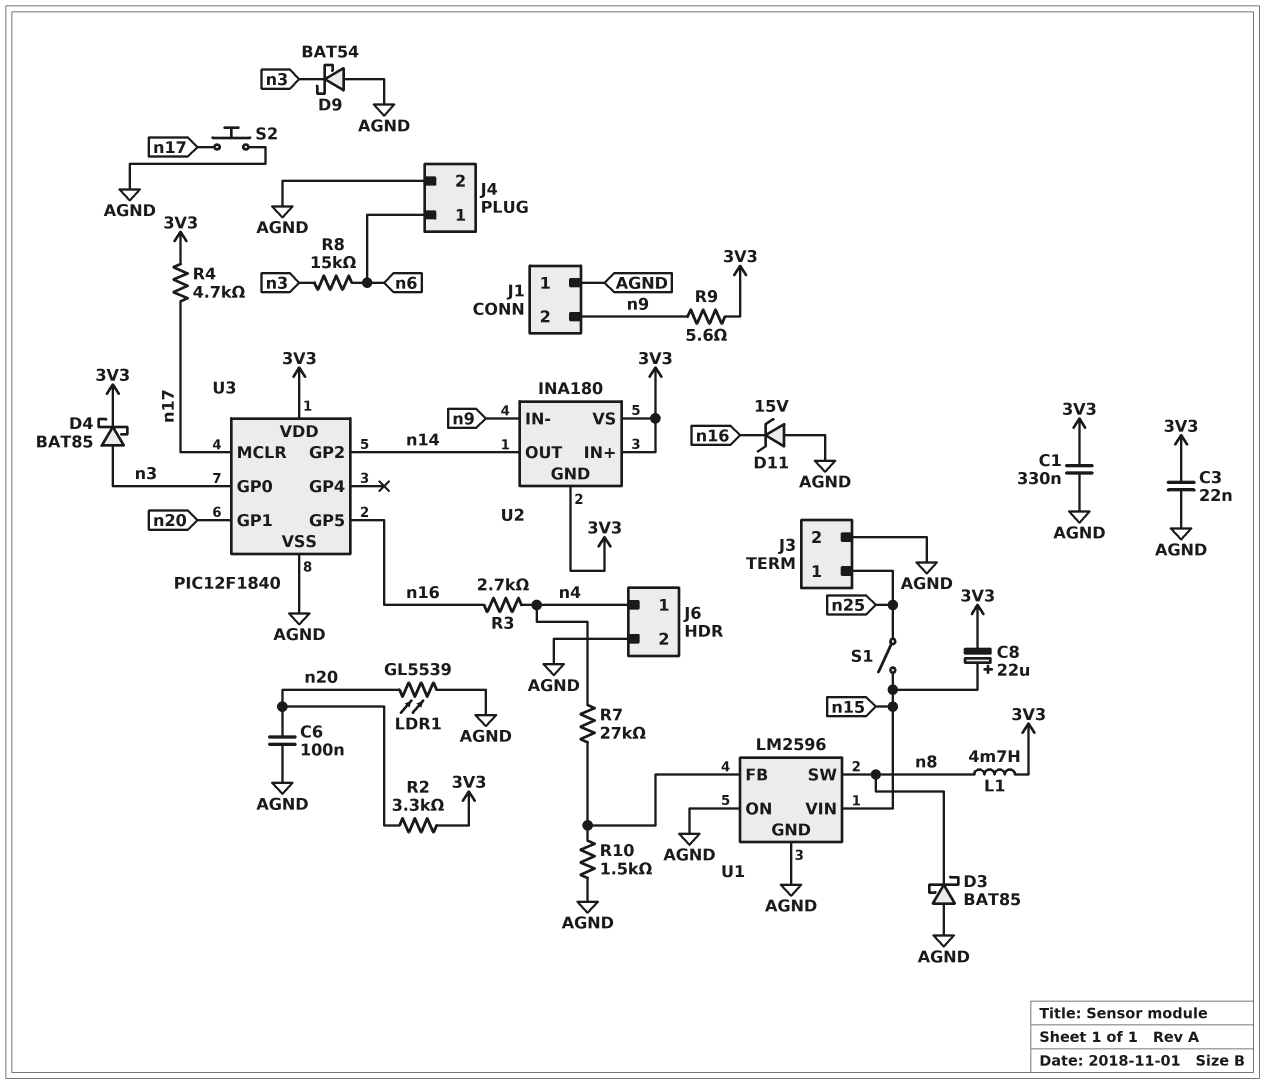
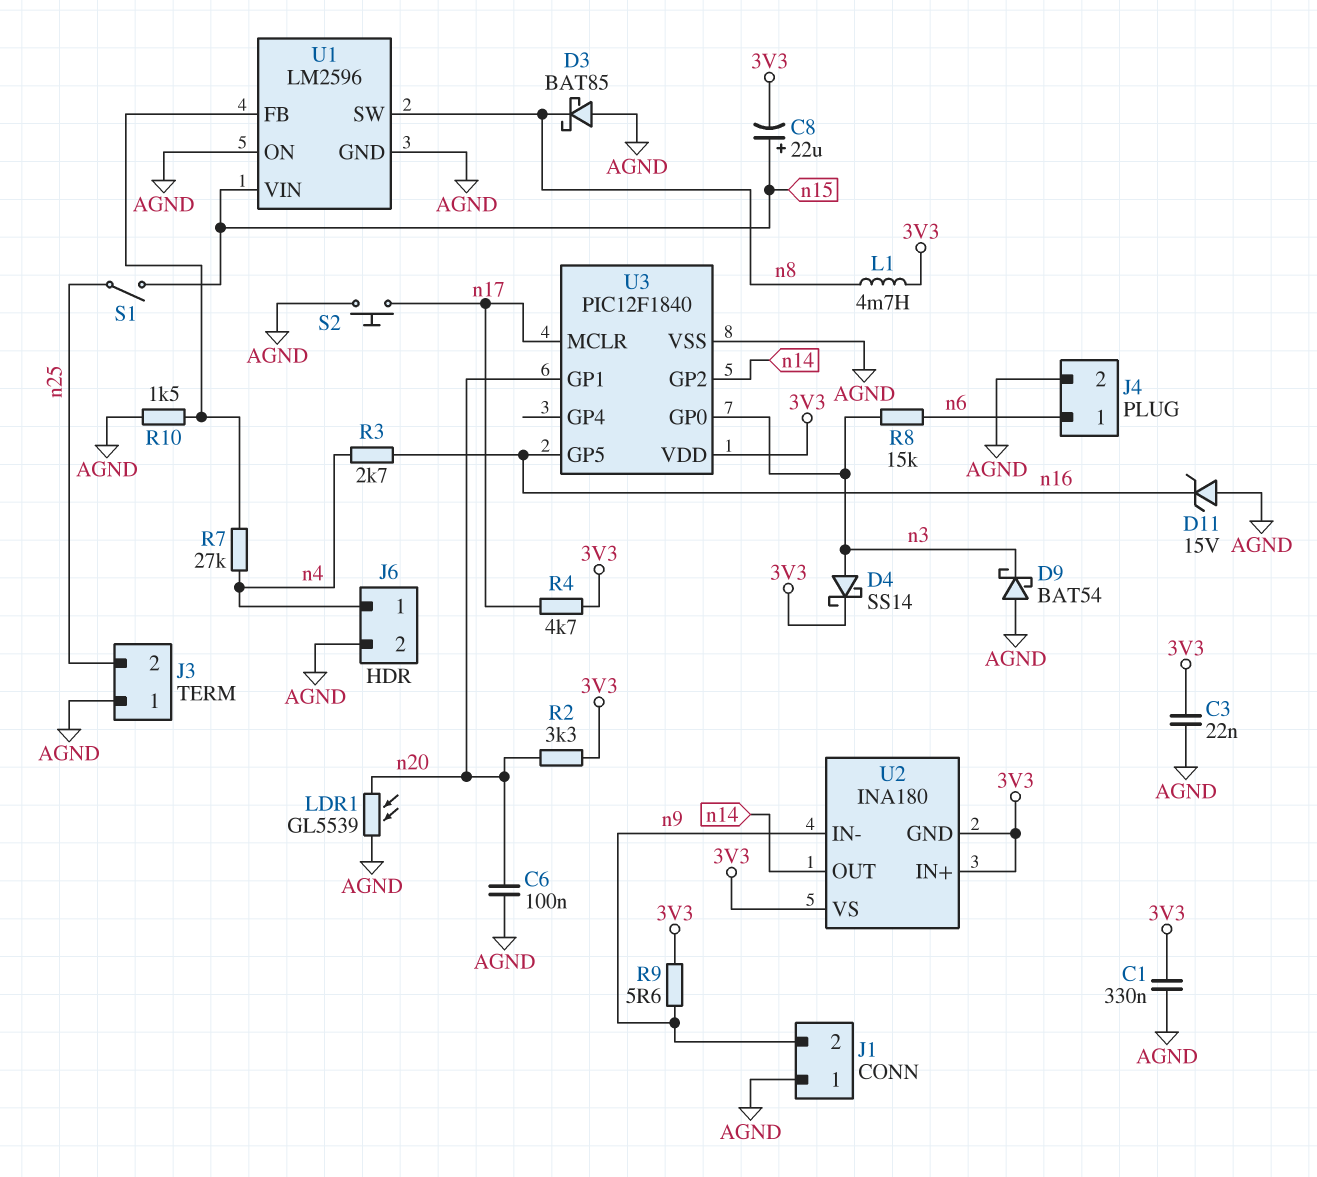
D4: schottky BAT85 (A n3, K 3V3) -> schottky SS14 (A n3, K 3V3)
J3 pin 1: n25 -> AGND
J3 pin 2: AGND -> n25

